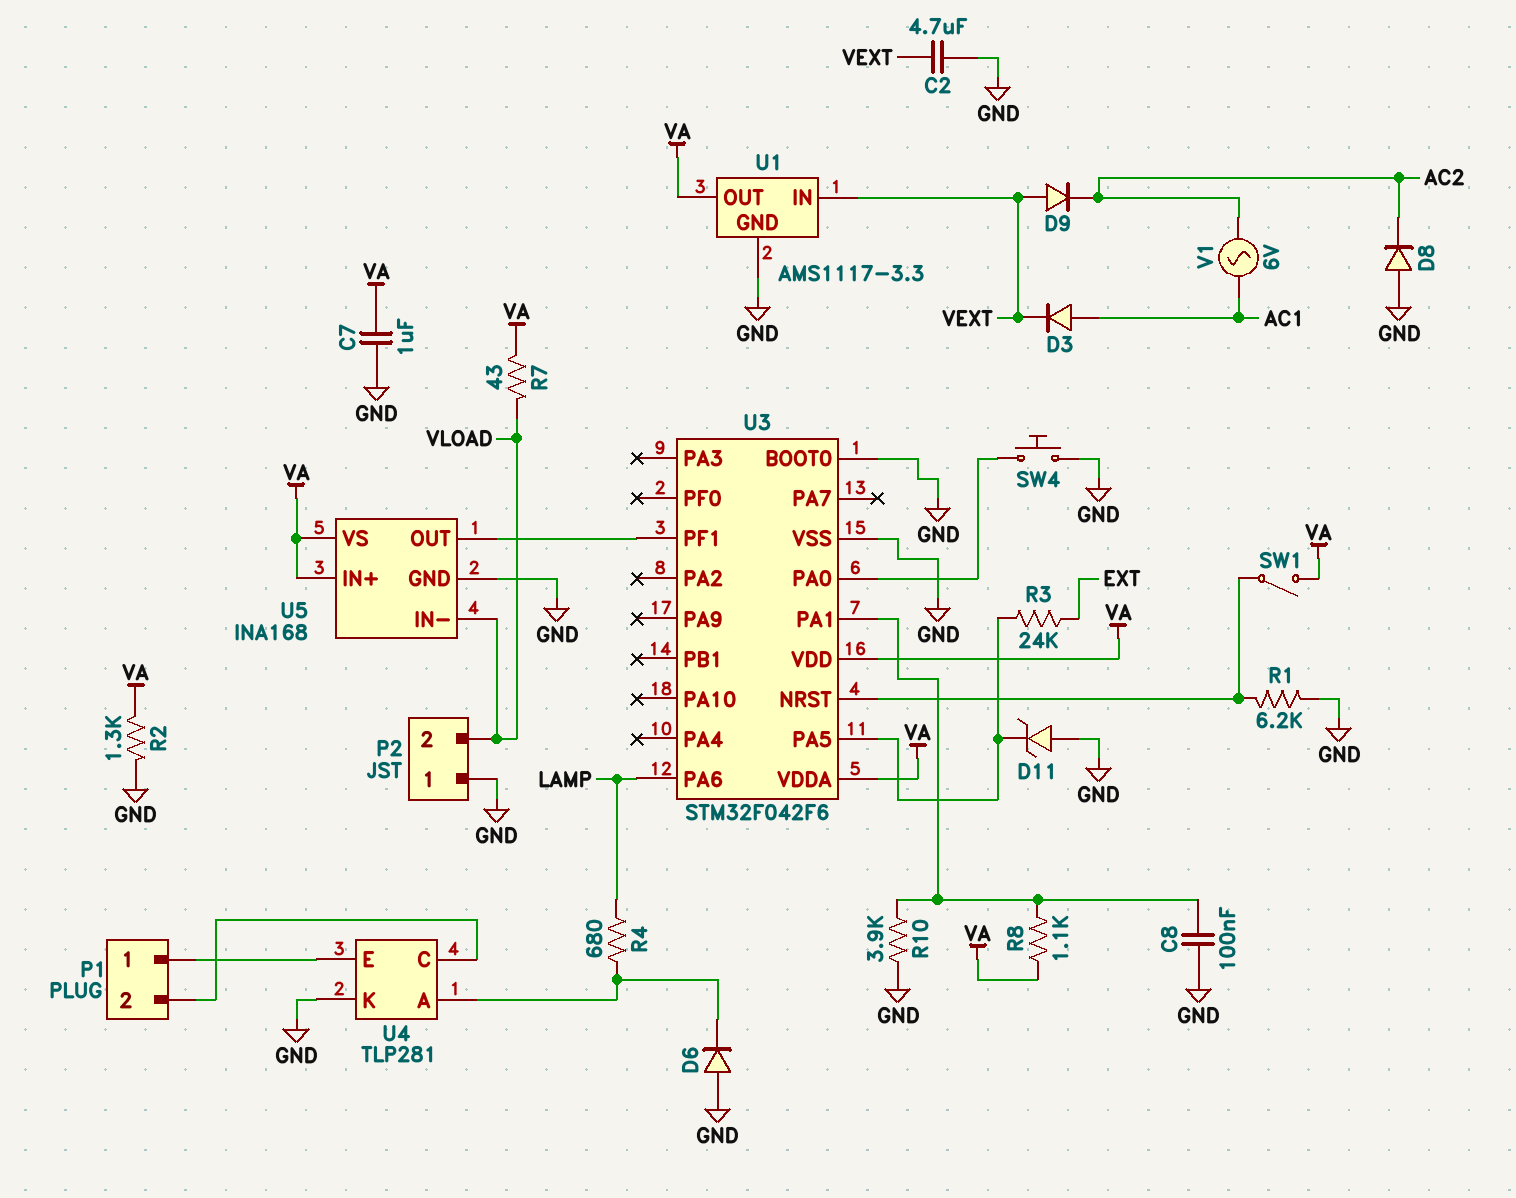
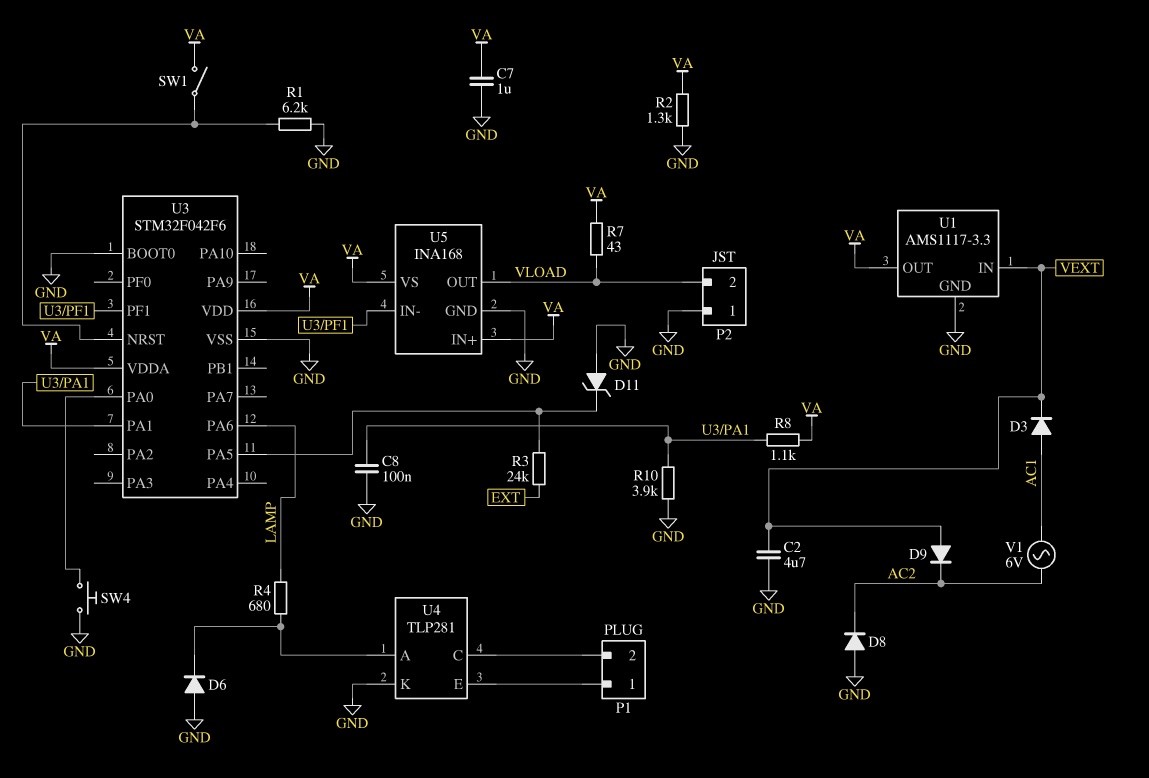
U5 pin IN-: VLOAD -> U3/PF1
U5 pin OUT: U3/PF1 -> VLOAD

